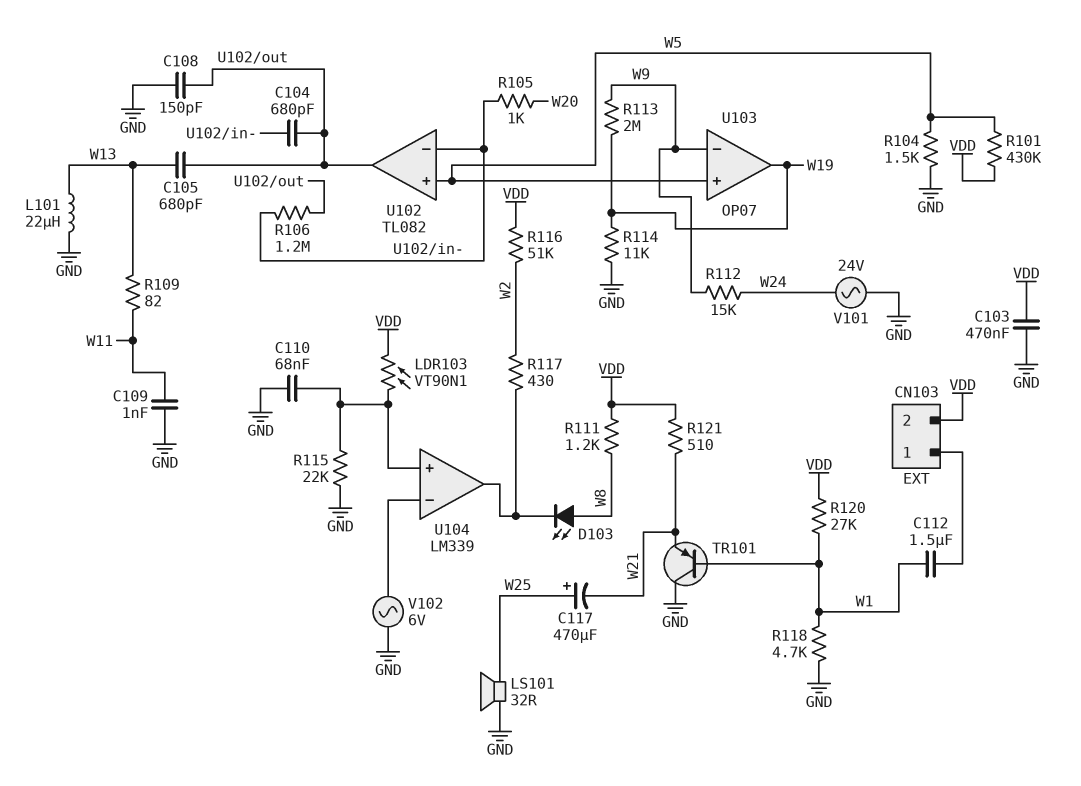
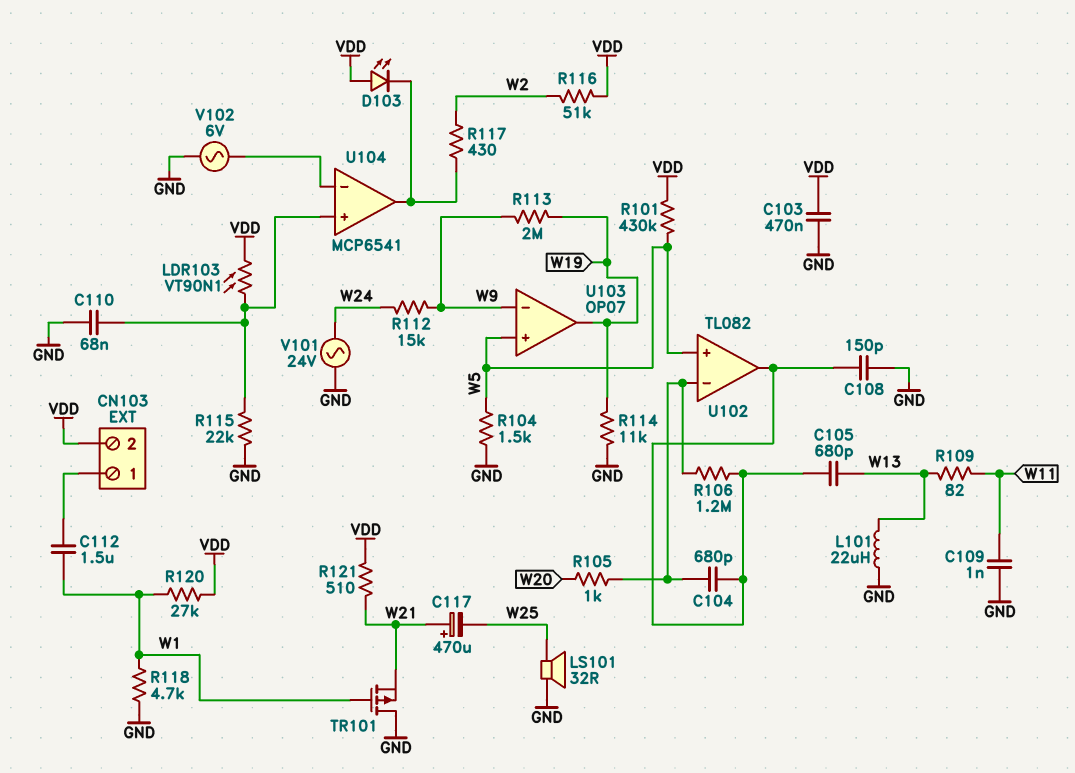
C117: 470uF (plus W25, minus W21) -> 470uF (plus W21, minus W25)
D103: LED (A W8, K U104/out) -> LED (A VDD, K U104/out)
R111: 1.2k (VDD, W8) -> none
TR101: PNP (B W1, C GND, E W21) -> PMOS (G W1, D GND, S W21)
U104: LM339 -> MCP6541

